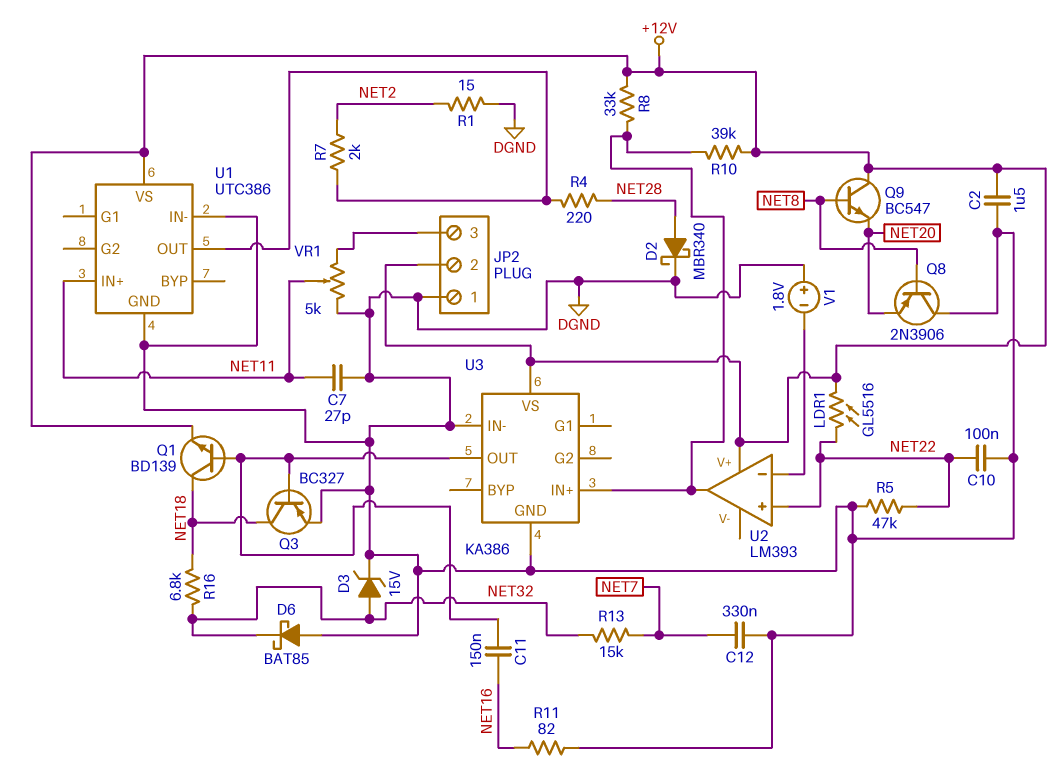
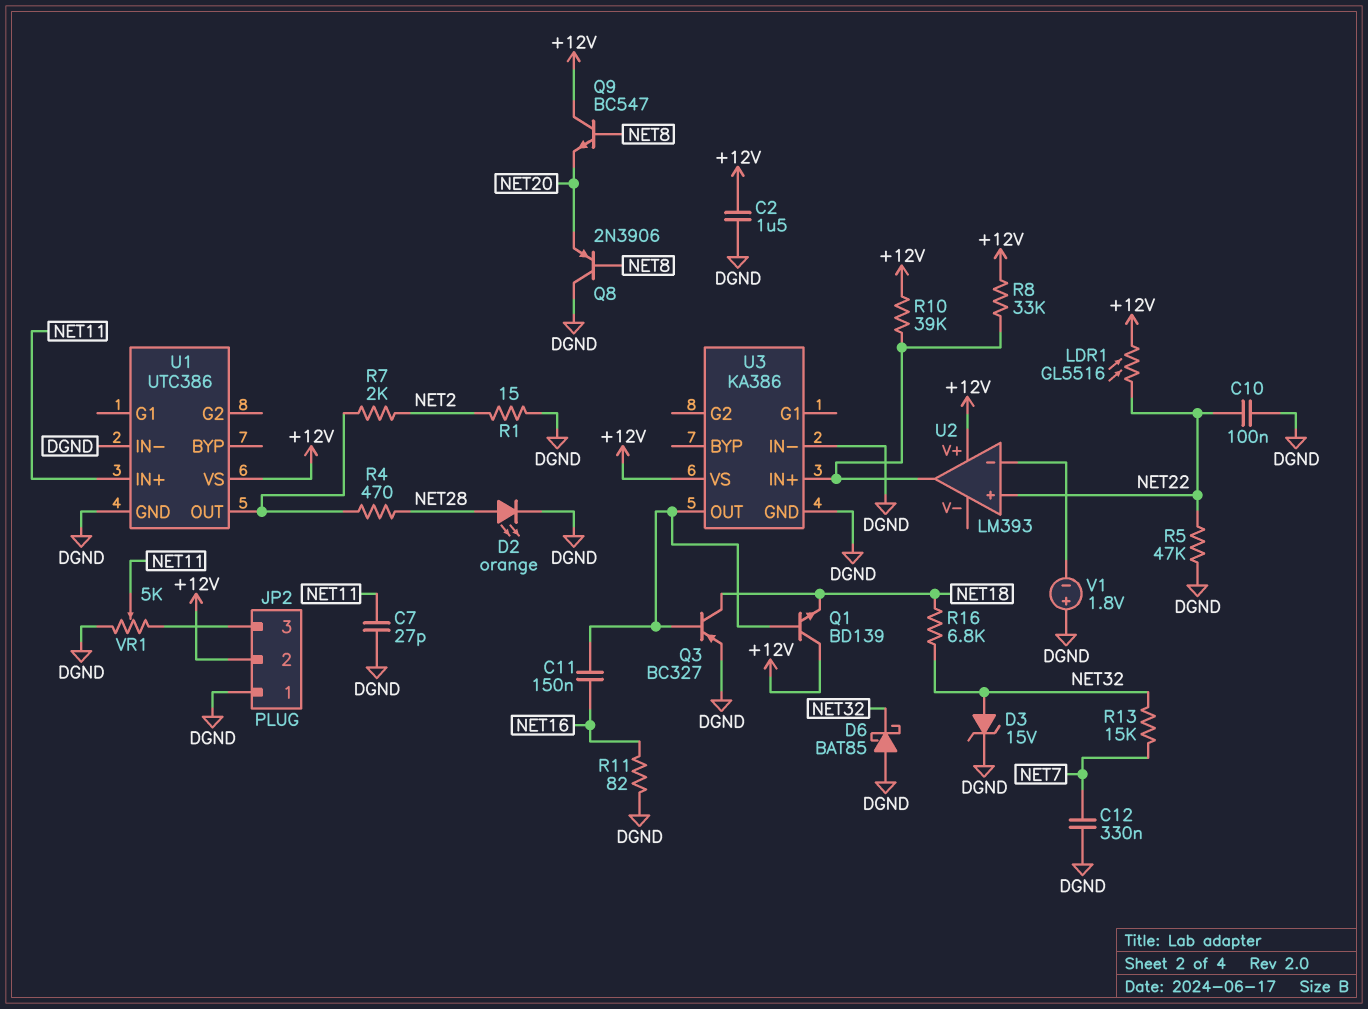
D2: schottky MBR340 (A NET28, K DGND) -> LED orange (A NET28, K DGND)
Q1: NPN BD139 (B U3/OUT, C NET18, E +12V) -> NPN BD139 (B U3/OUT, C +12V, E NET18)
R4: 220 (NET28, U1/OUT) -> 470 (NET28, U1/OUT)

